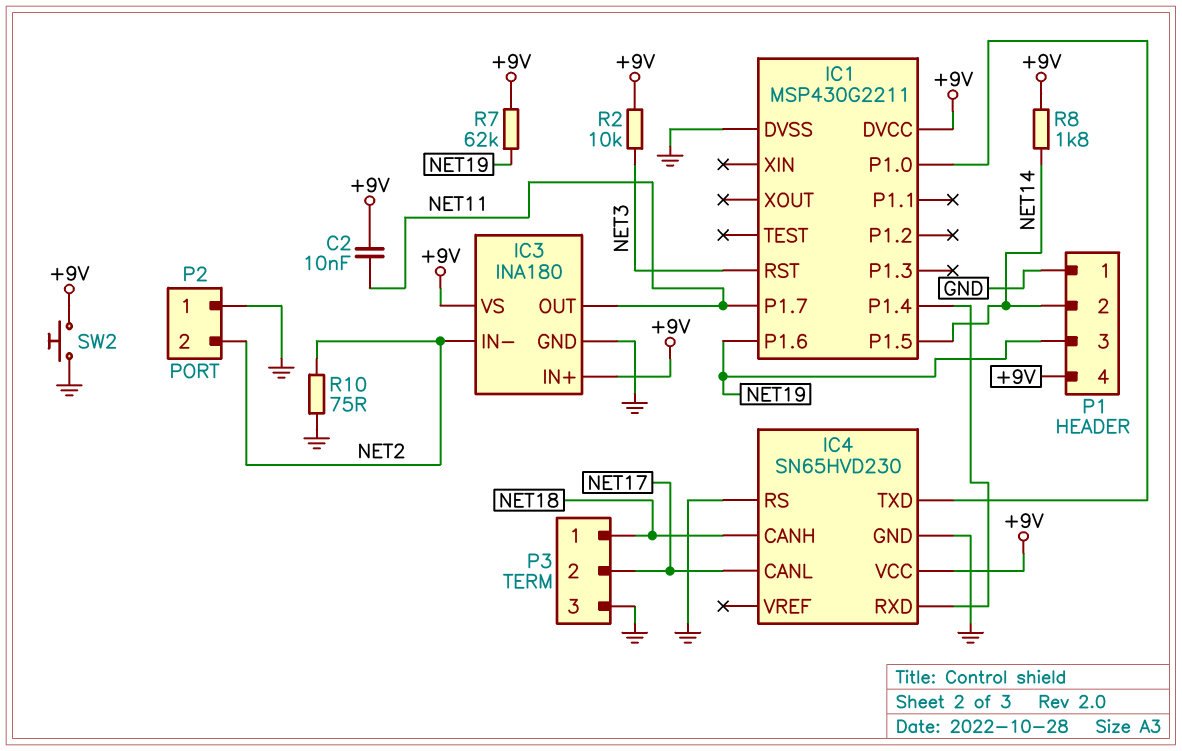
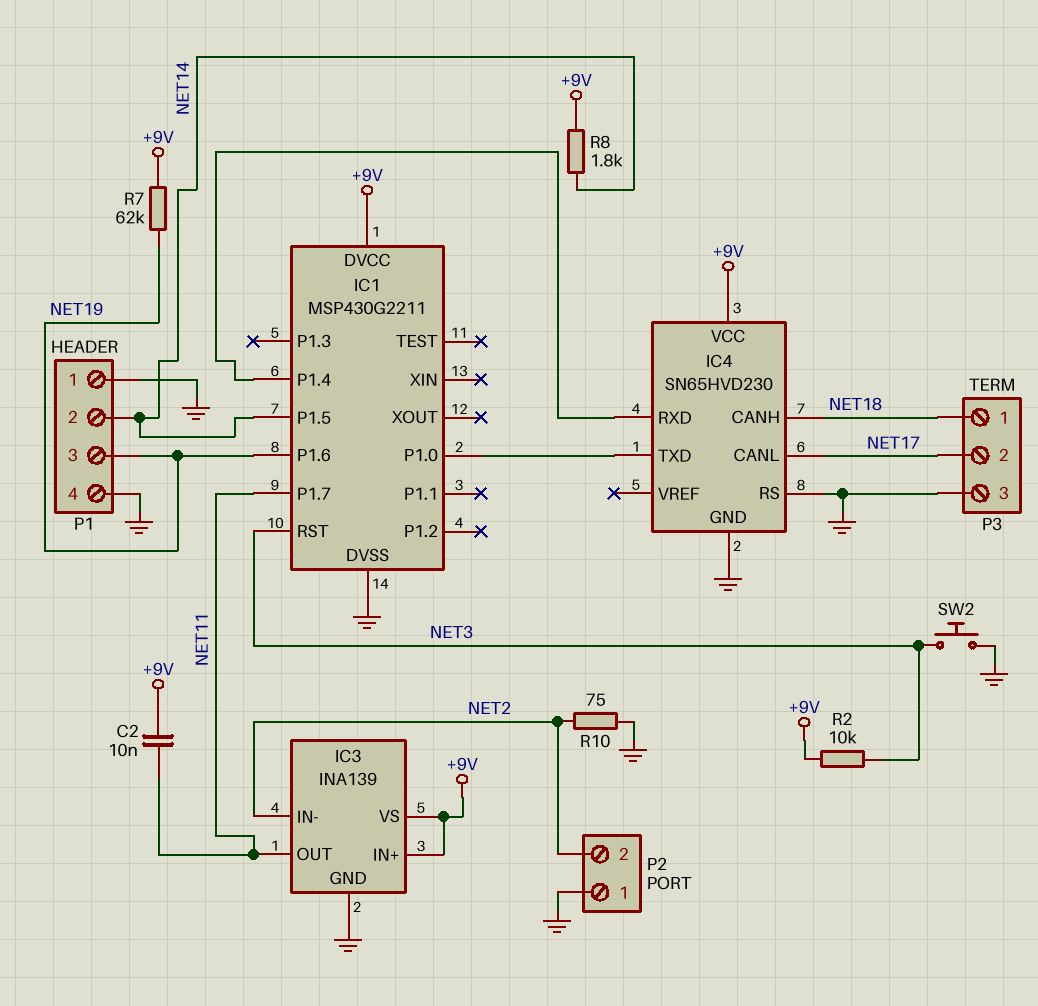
IC3: INA180 -> INA139
P1 pin 4: +9V -> GND
SW2: button (+9V, GND) -> button (GND, NET3)

